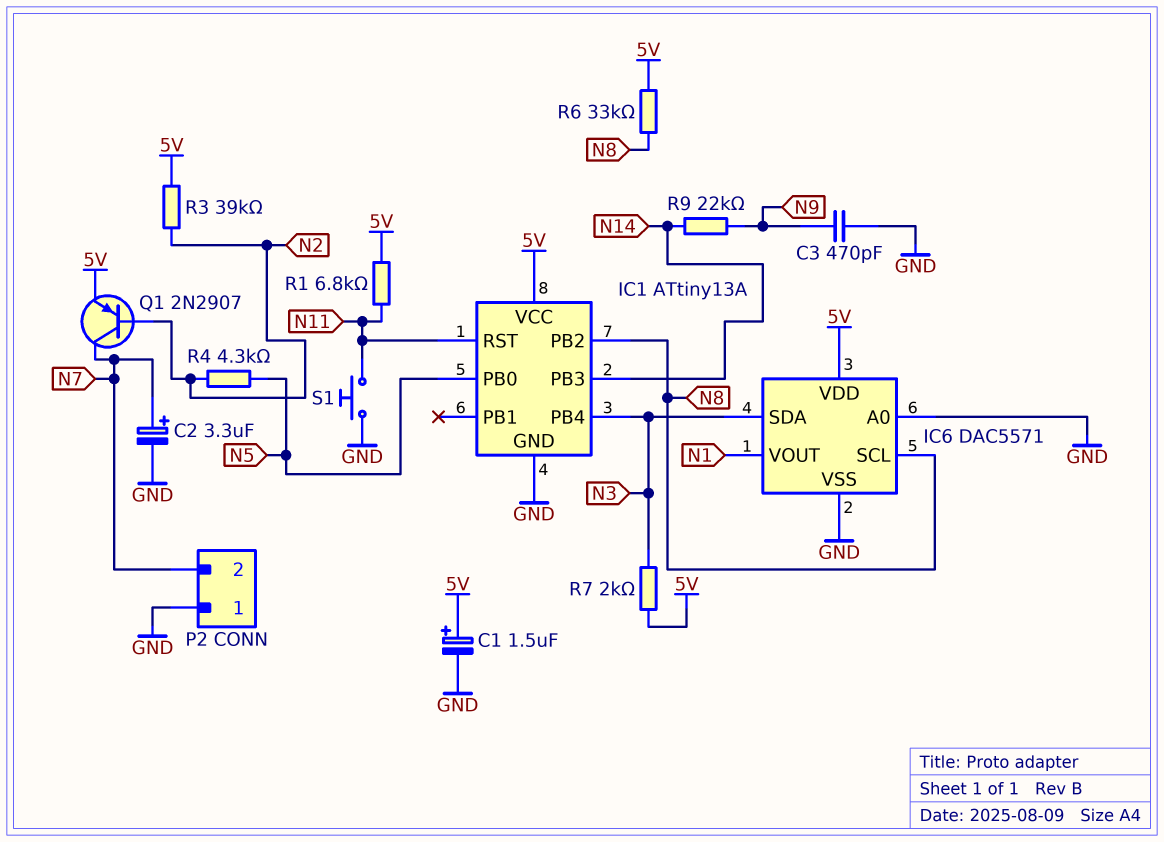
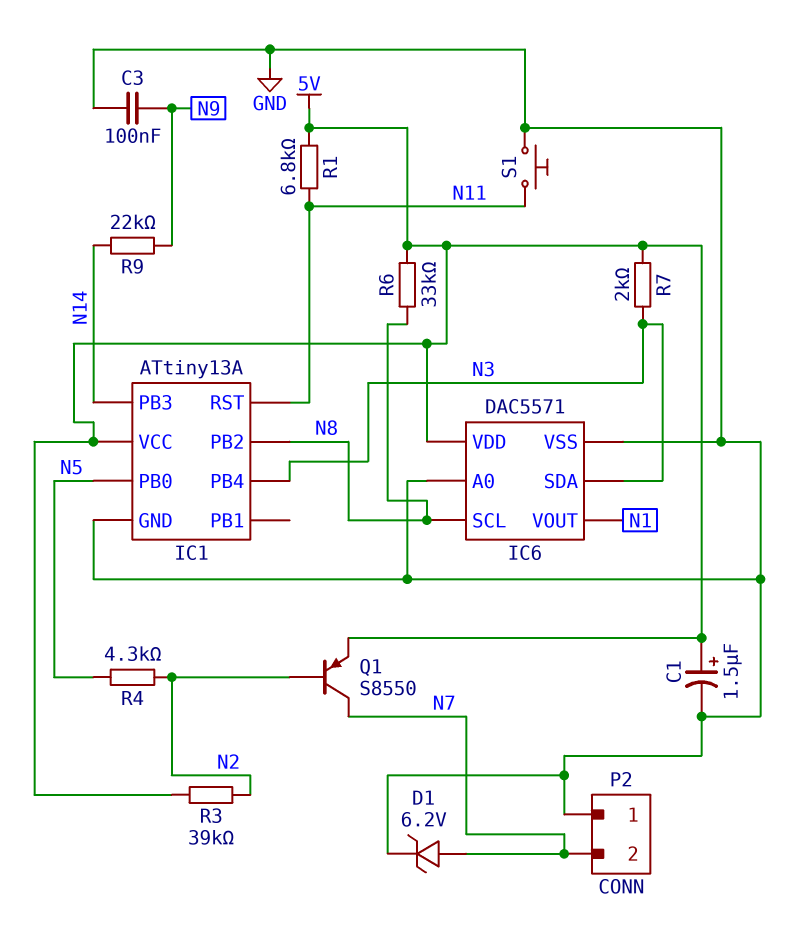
C2: 3.3uF (plus N7, minus GND) -> none
C3: 470pF (GND, N9) -> 100nF (GND, N9)
D1: none -> zener 6.2V (A N7, K GND)
Q1: PNP 2N2907 (B N2, C N7, E 5V) -> PNP S8550 (B N2, C N7, E 5V)

